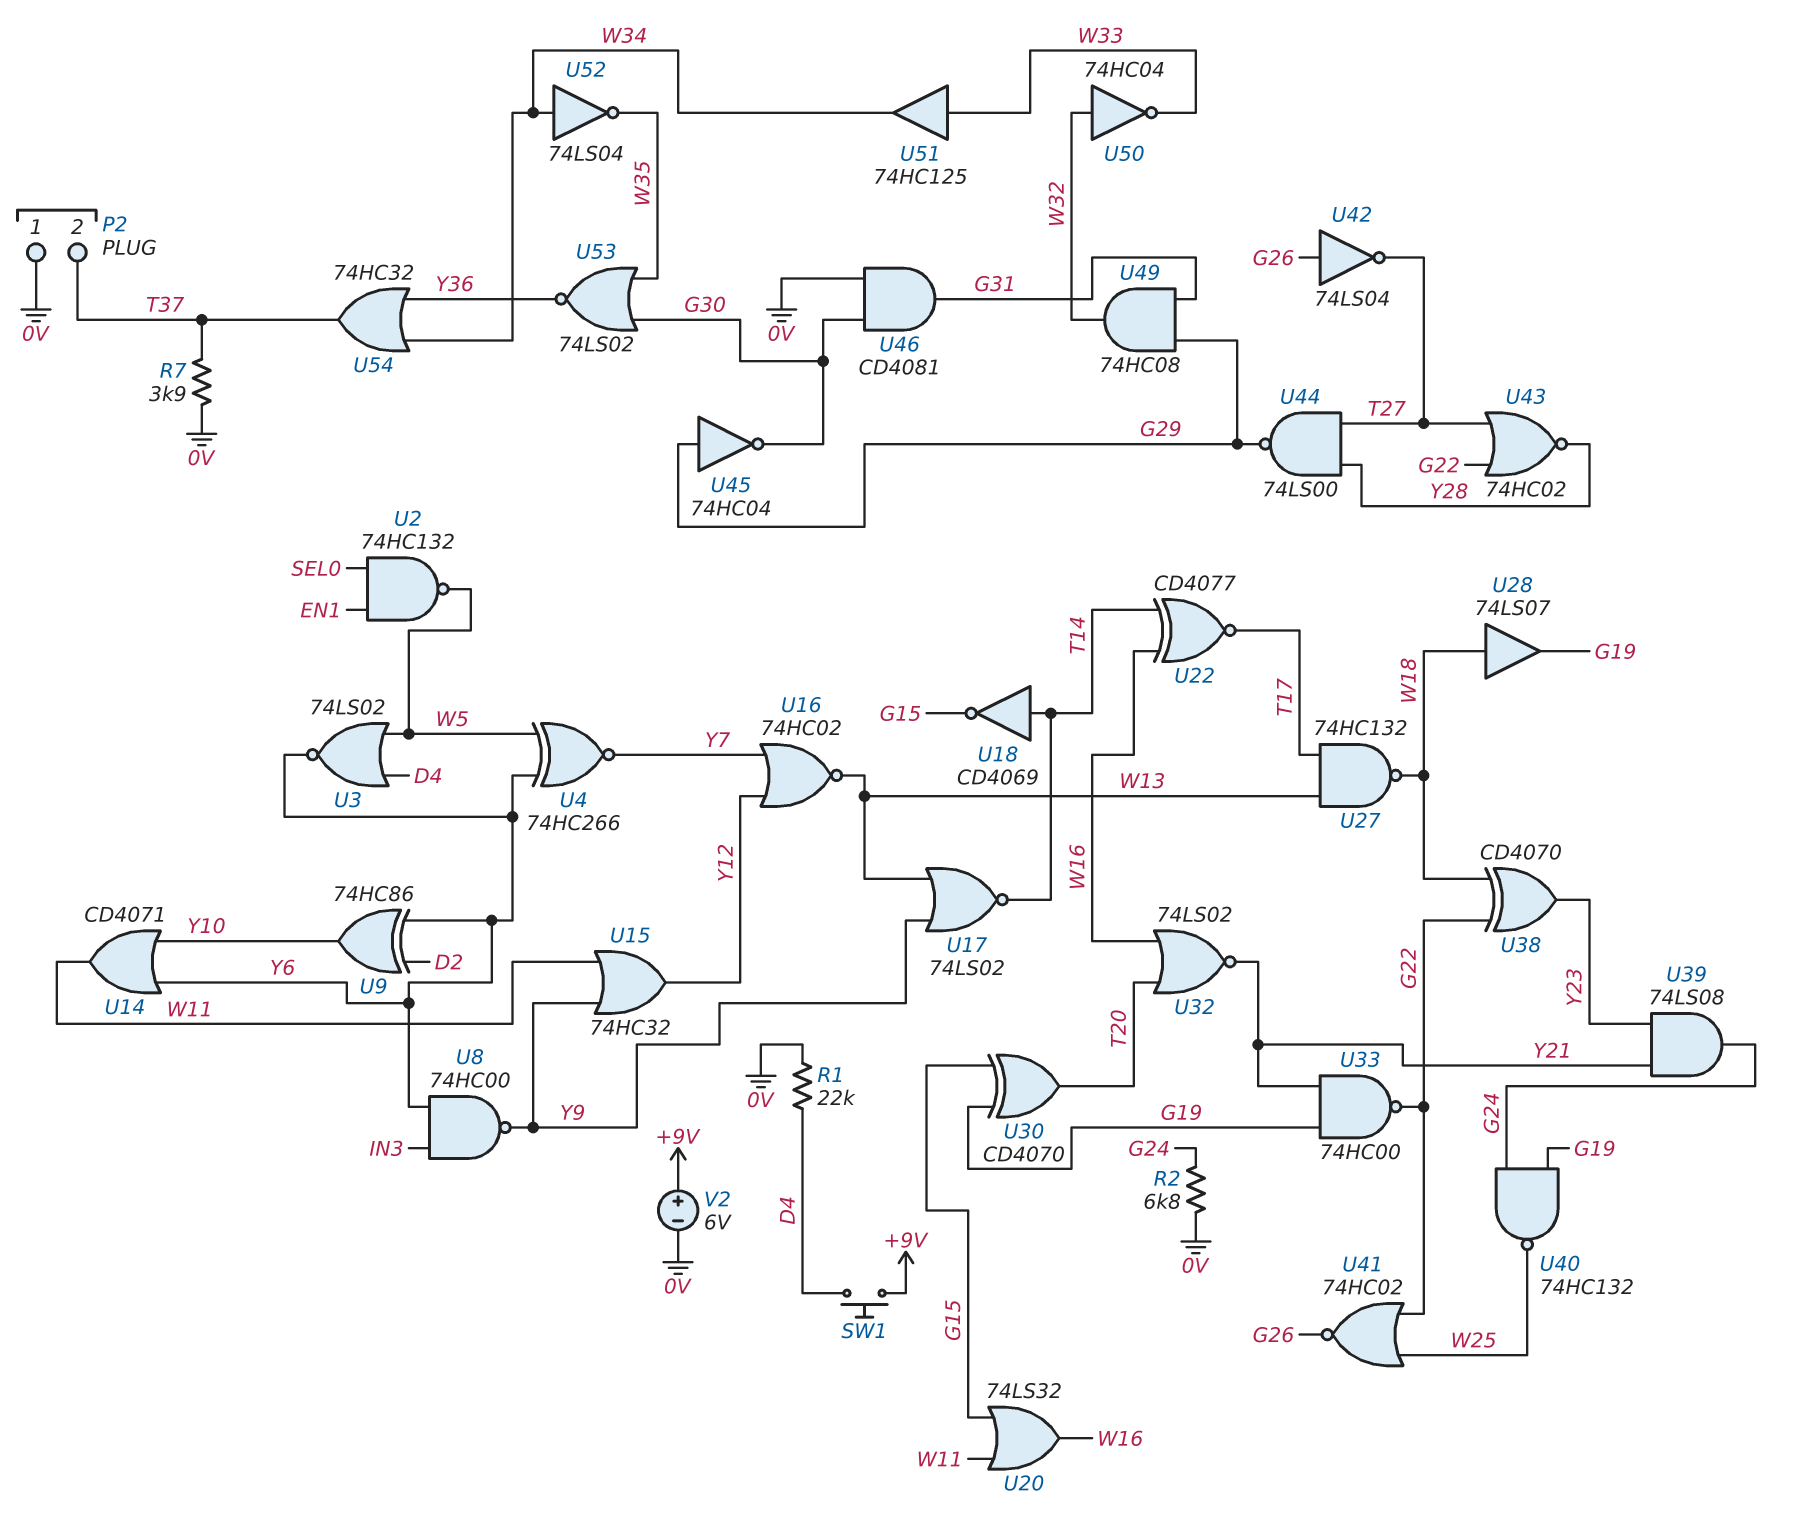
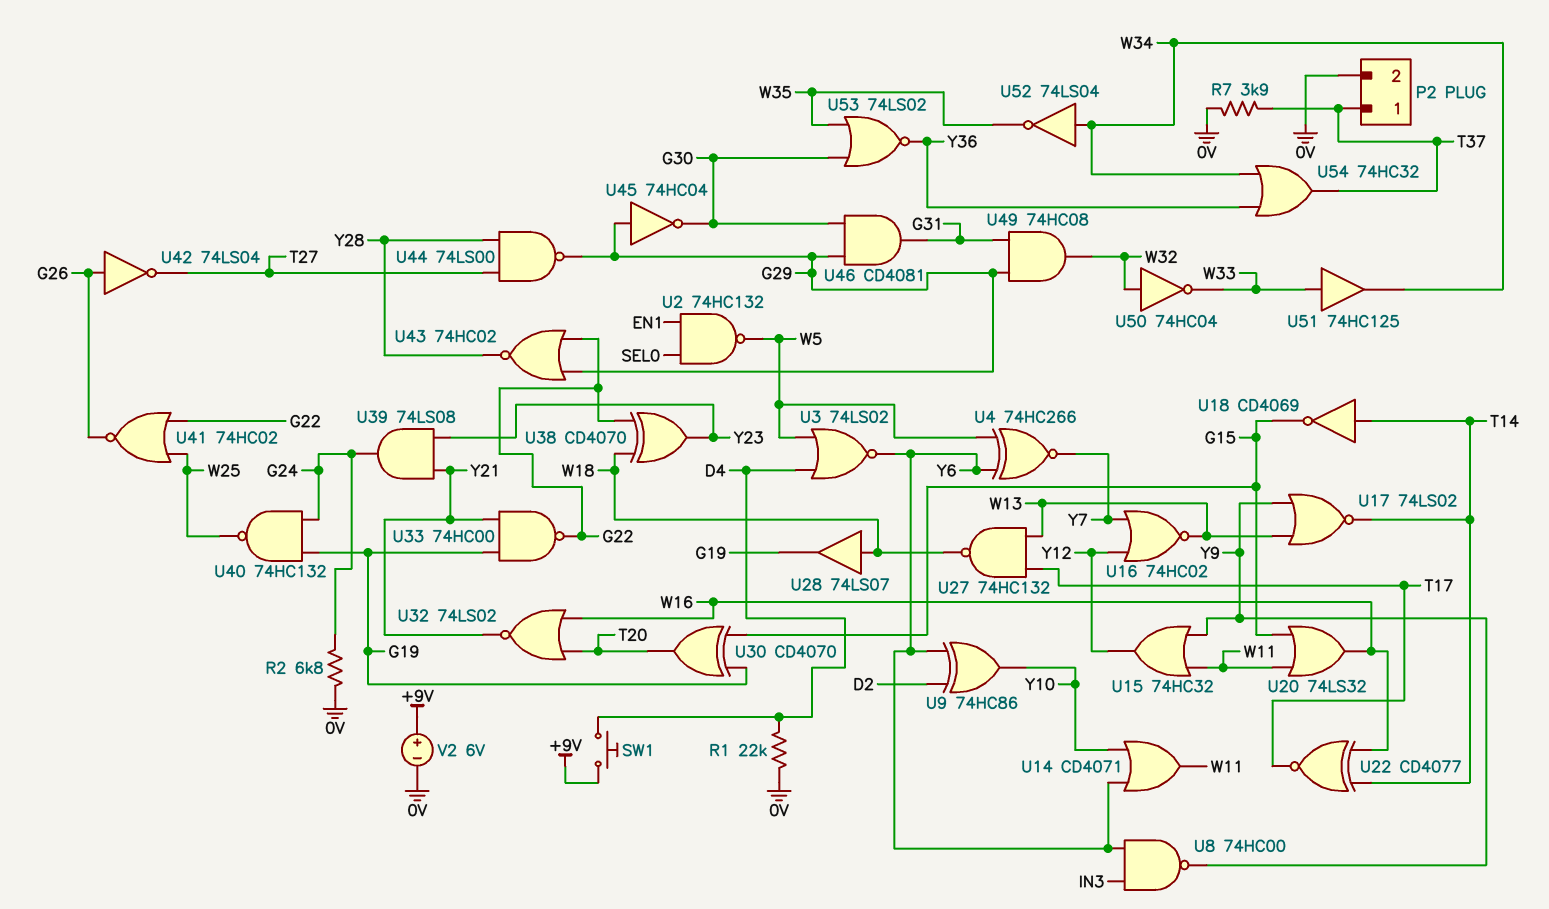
P2 pin 1: 0V -> T37
P2 pin 2: T37 -> 0V
U43: NOR 74HC02 (in G22, in T27, out Y28) -> NOR 74HC02 (in G22, in G29, out Y28)
U46: AND CD4081 (in 0V, in G30, out G31) -> AND CD4081 (in G29, in G30, out G31)

